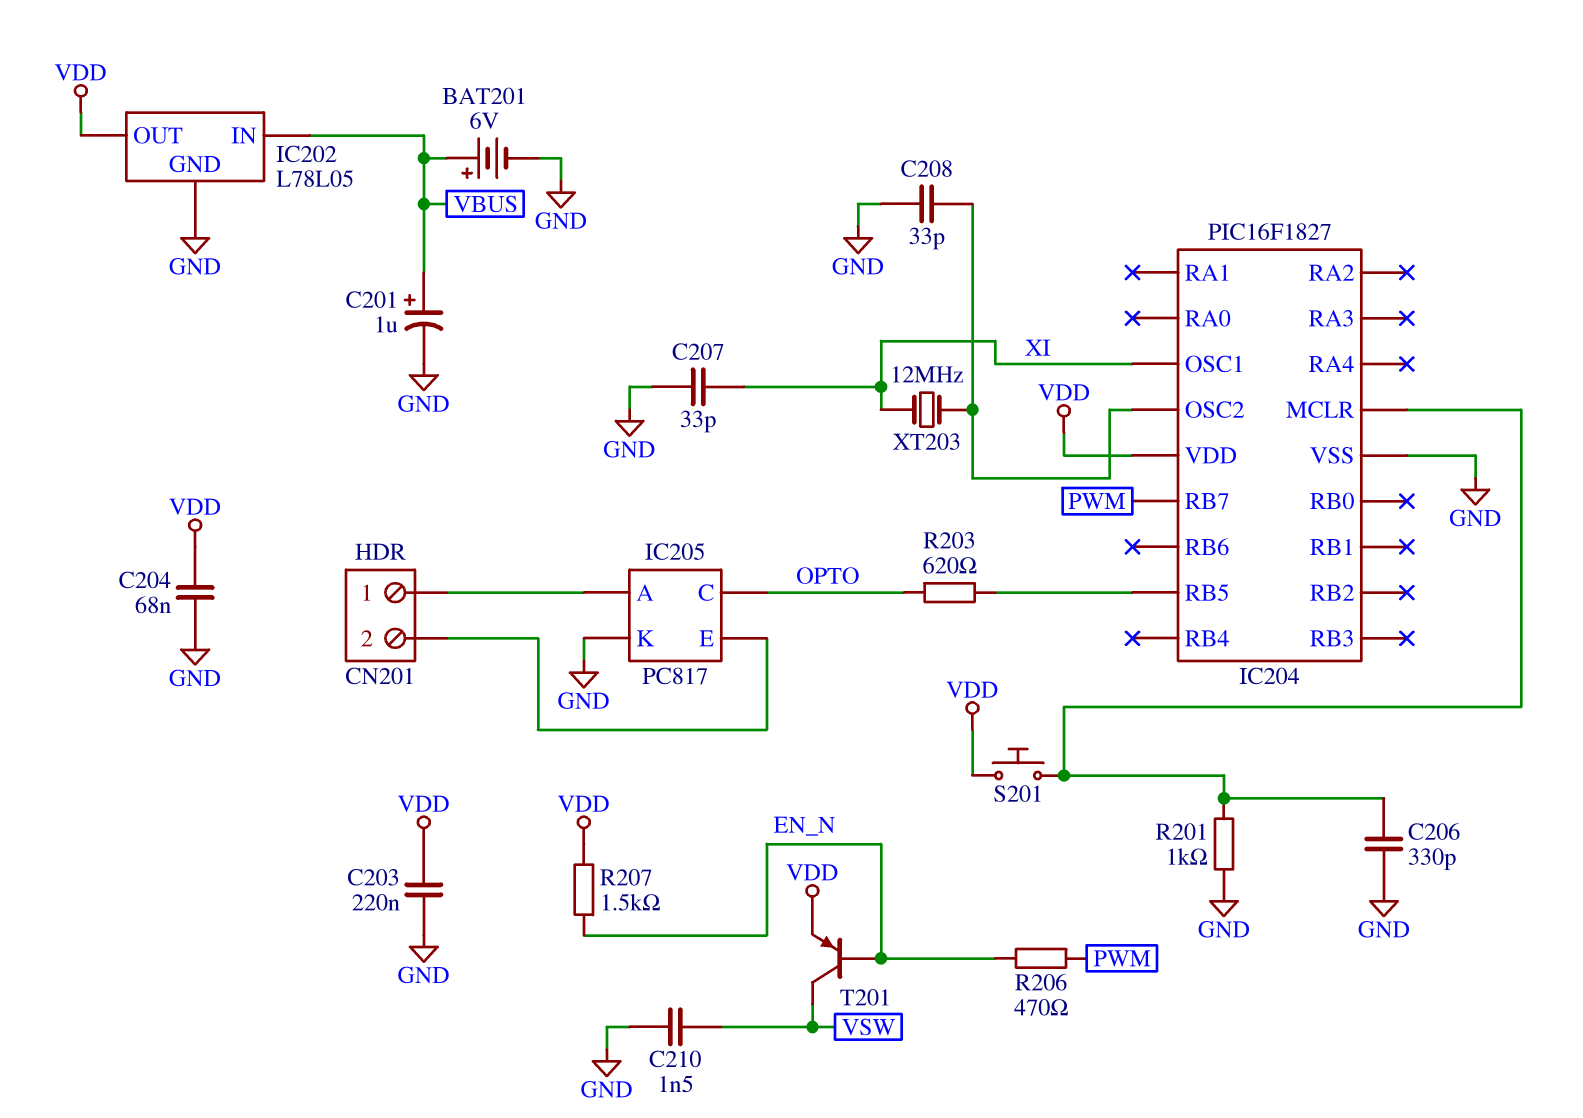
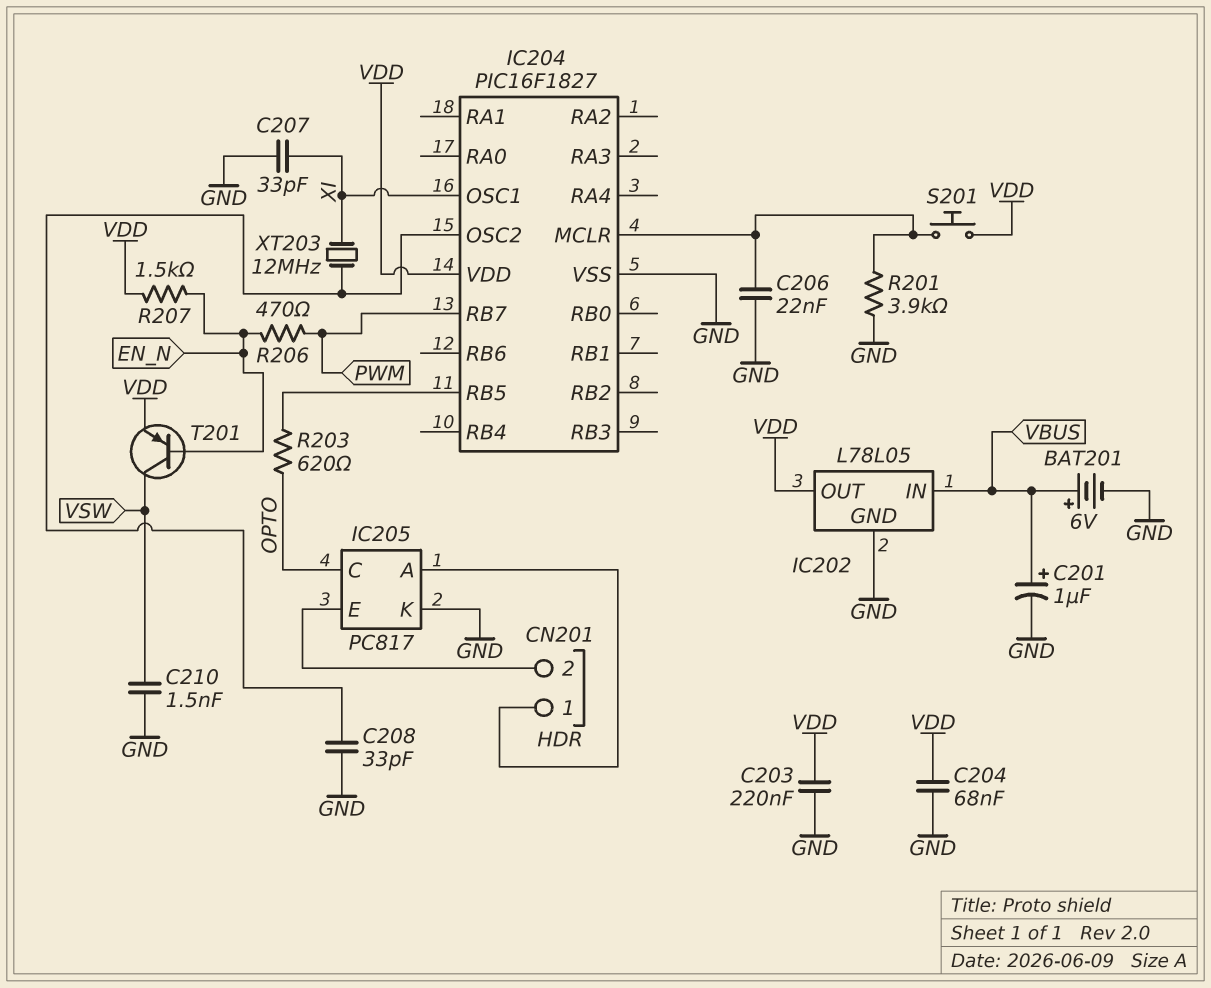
C206: 330pF (GND, IC204/MCLR) -> 22nF (GND, IC204/MCLR)
R201: 1k (GND, IC204/MCLR) -> 3.9k (GND, IC204/MCLR)

